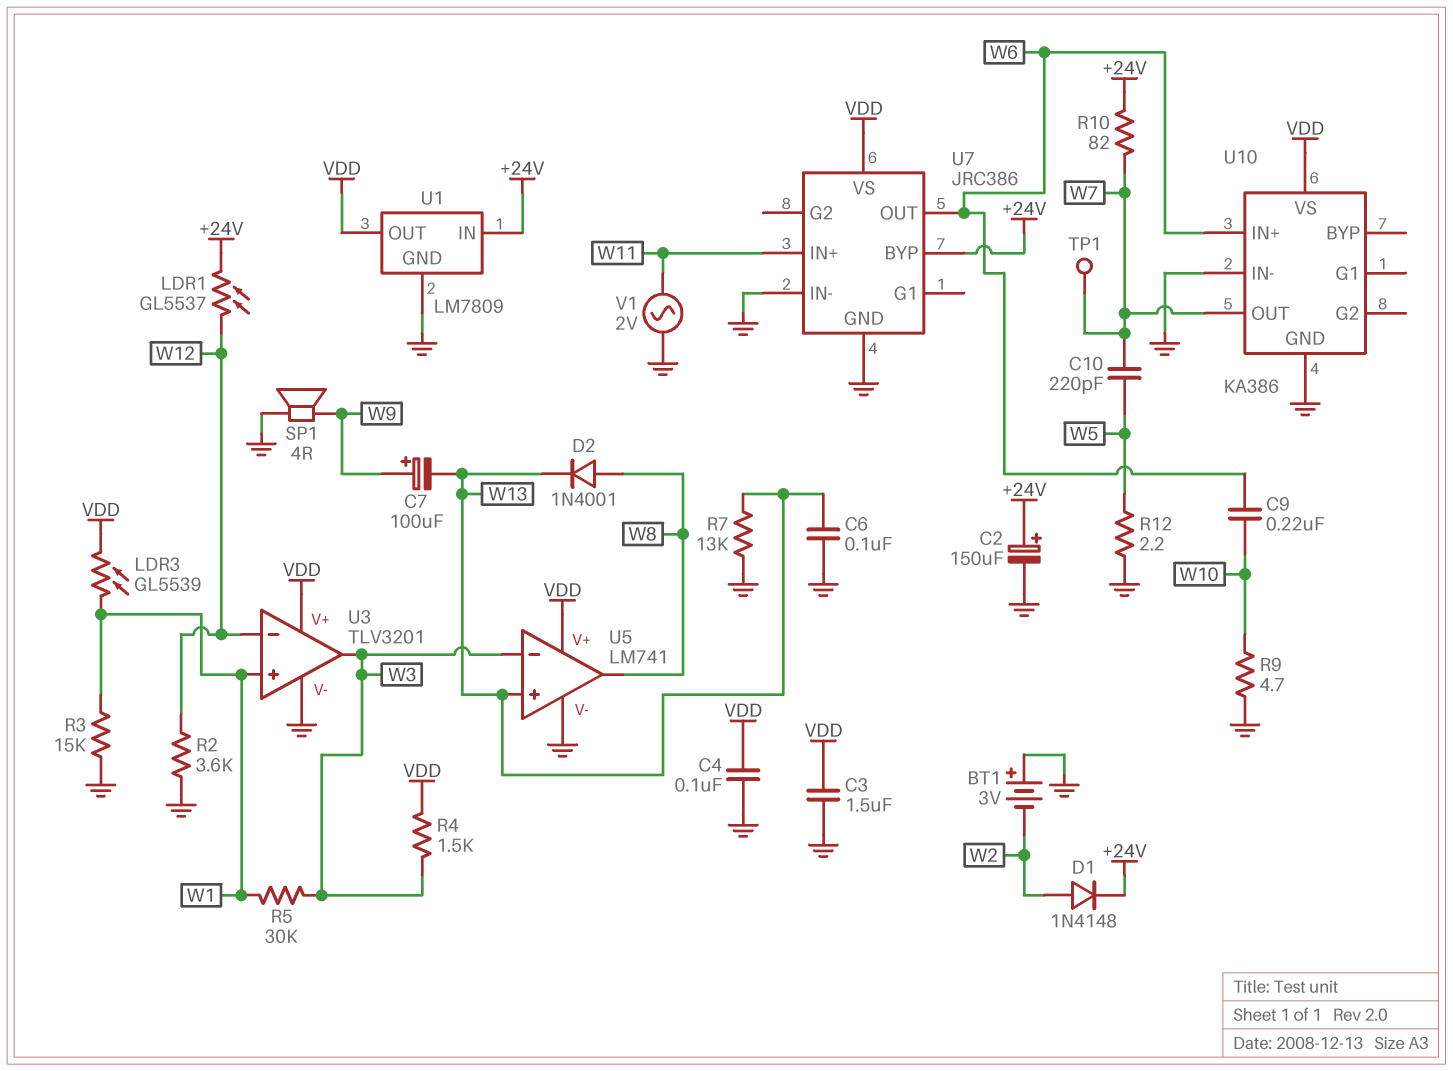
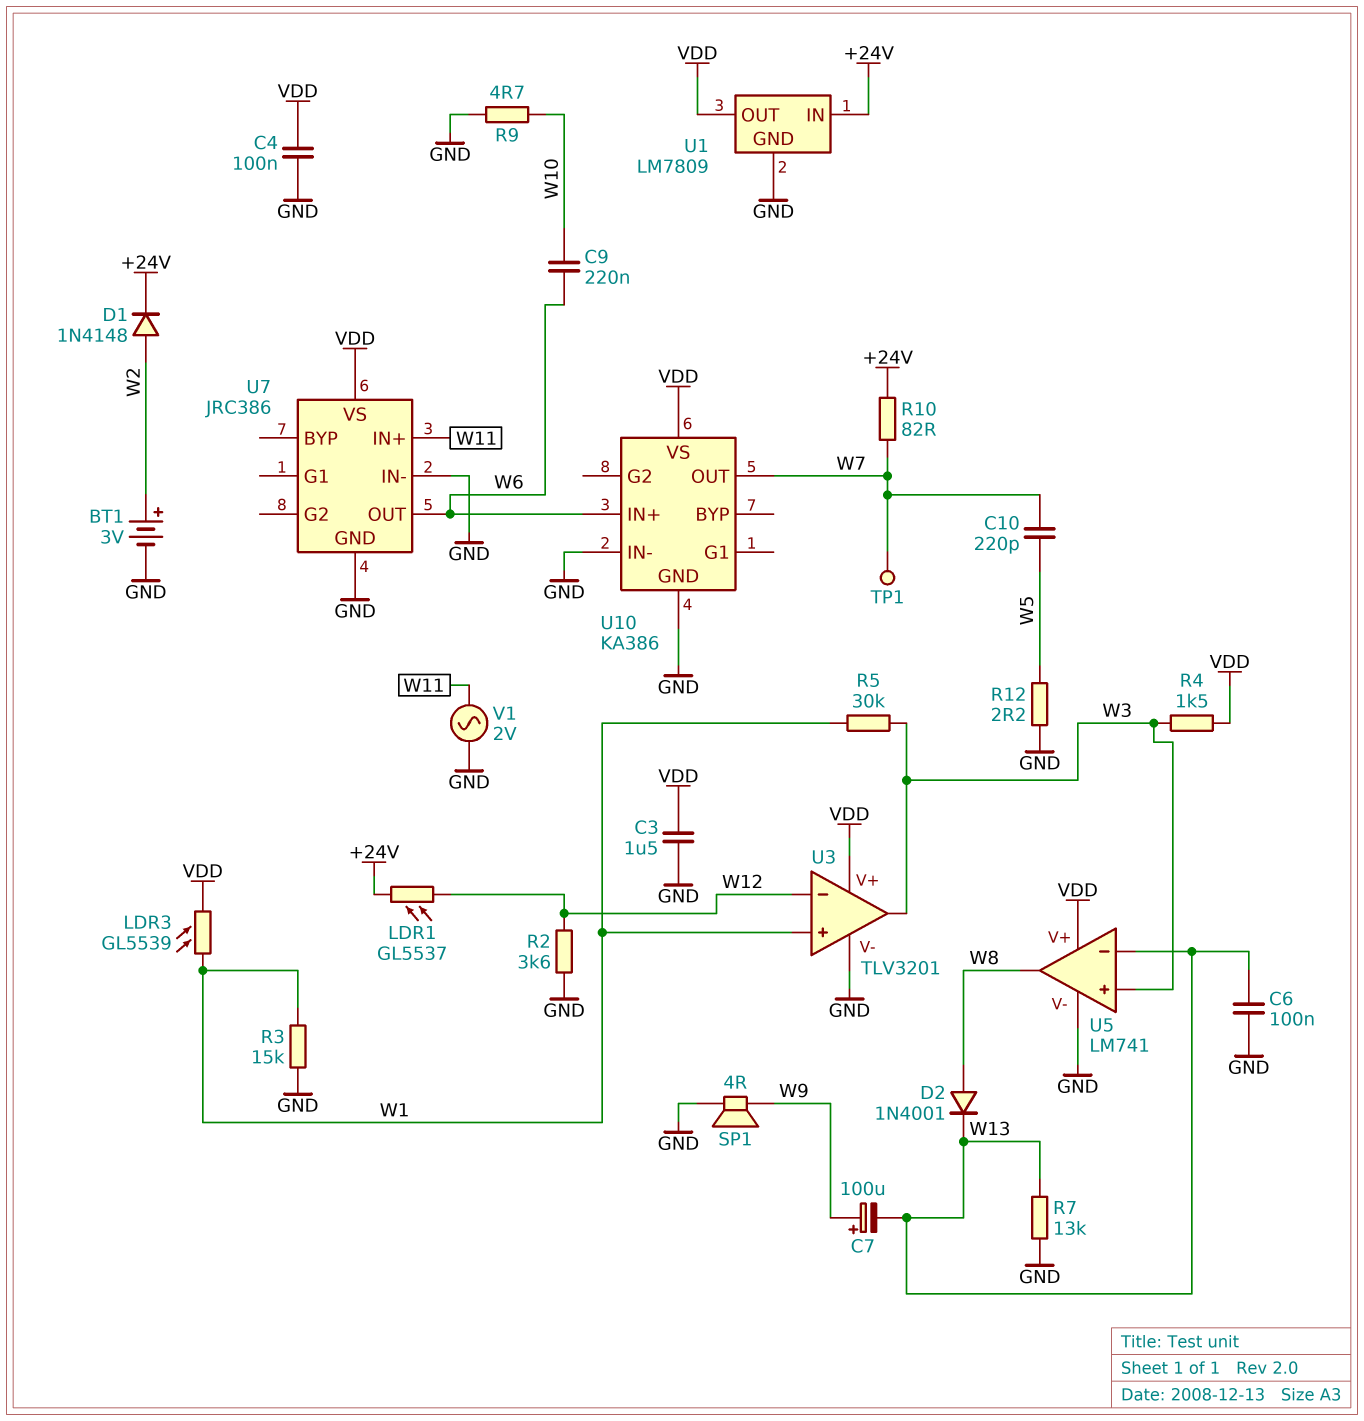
BT1: 3V (plus GND, minus W2) -> 3V (plus W2, minus GND)
C2: 150uF (plus +24V, minus GND) -> none
U5 pin in+: W13 -> W3
U5 pin in-: W3 -> W13
U7 pin BYP: +24V -> none

